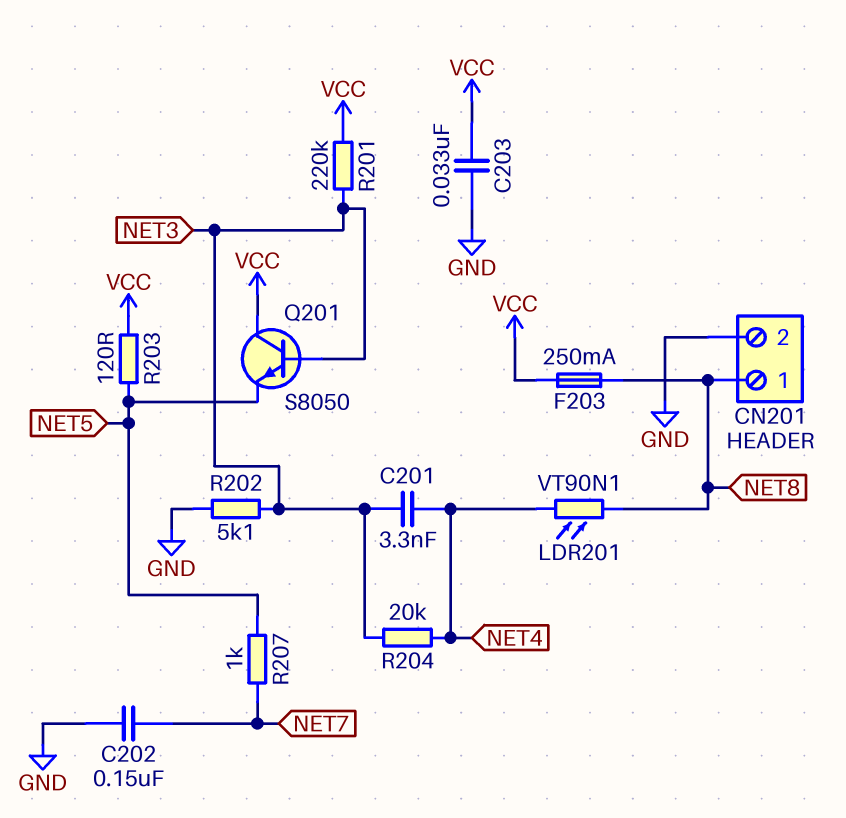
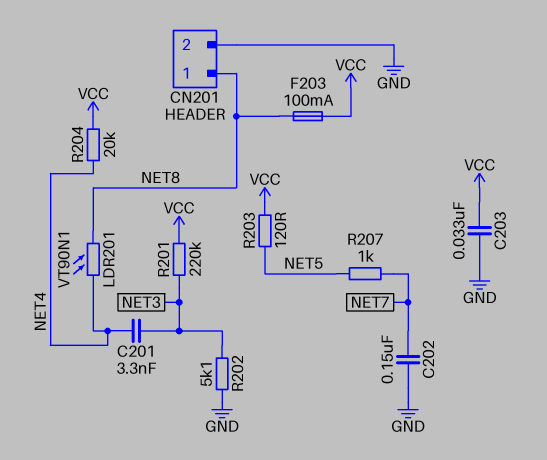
F203: 250mA (NET8, VCC) -> 100mA (NET8, VCC)
Q201: NPN S8050 (B NET3, C VCC, E NET5) -> none
R204: 20k (NET3, NET4) -> 20k (NET4, VCC)

